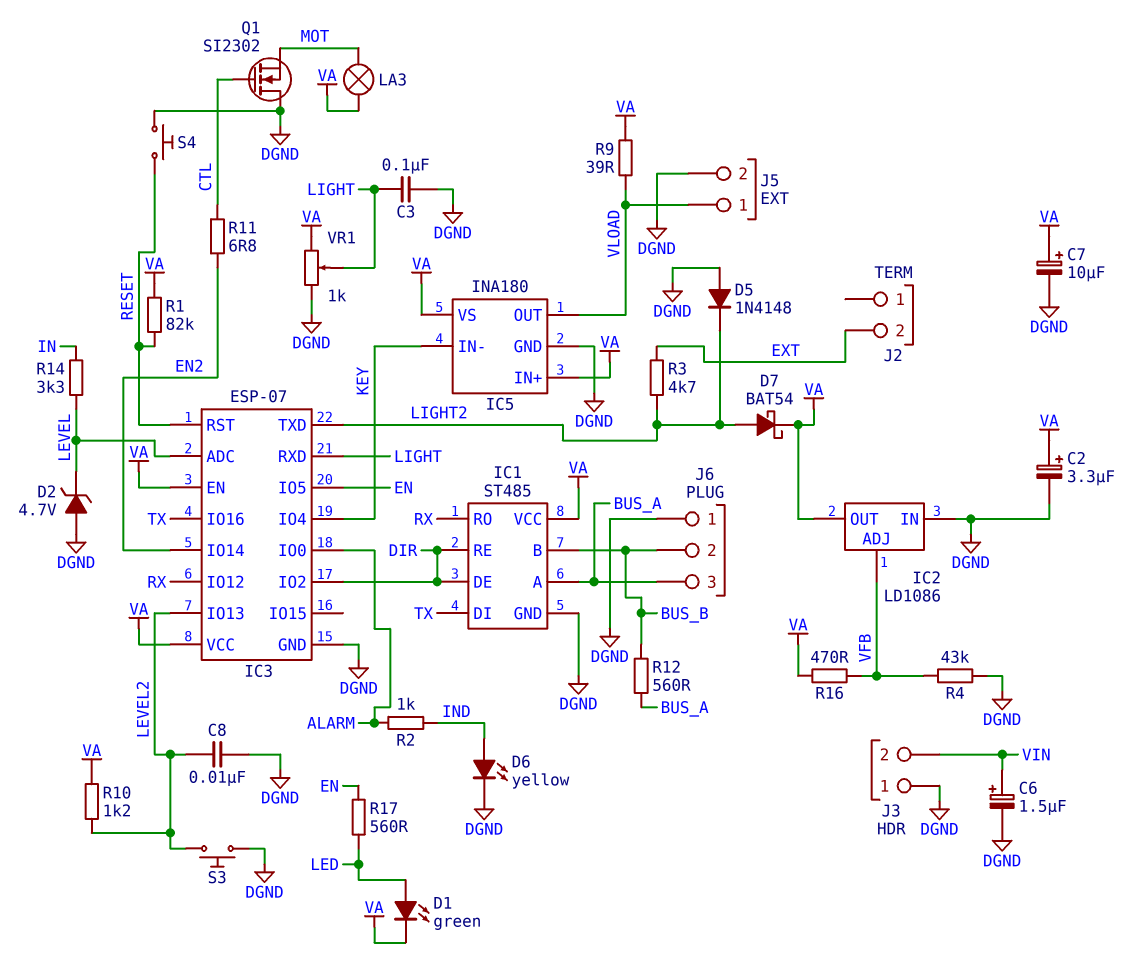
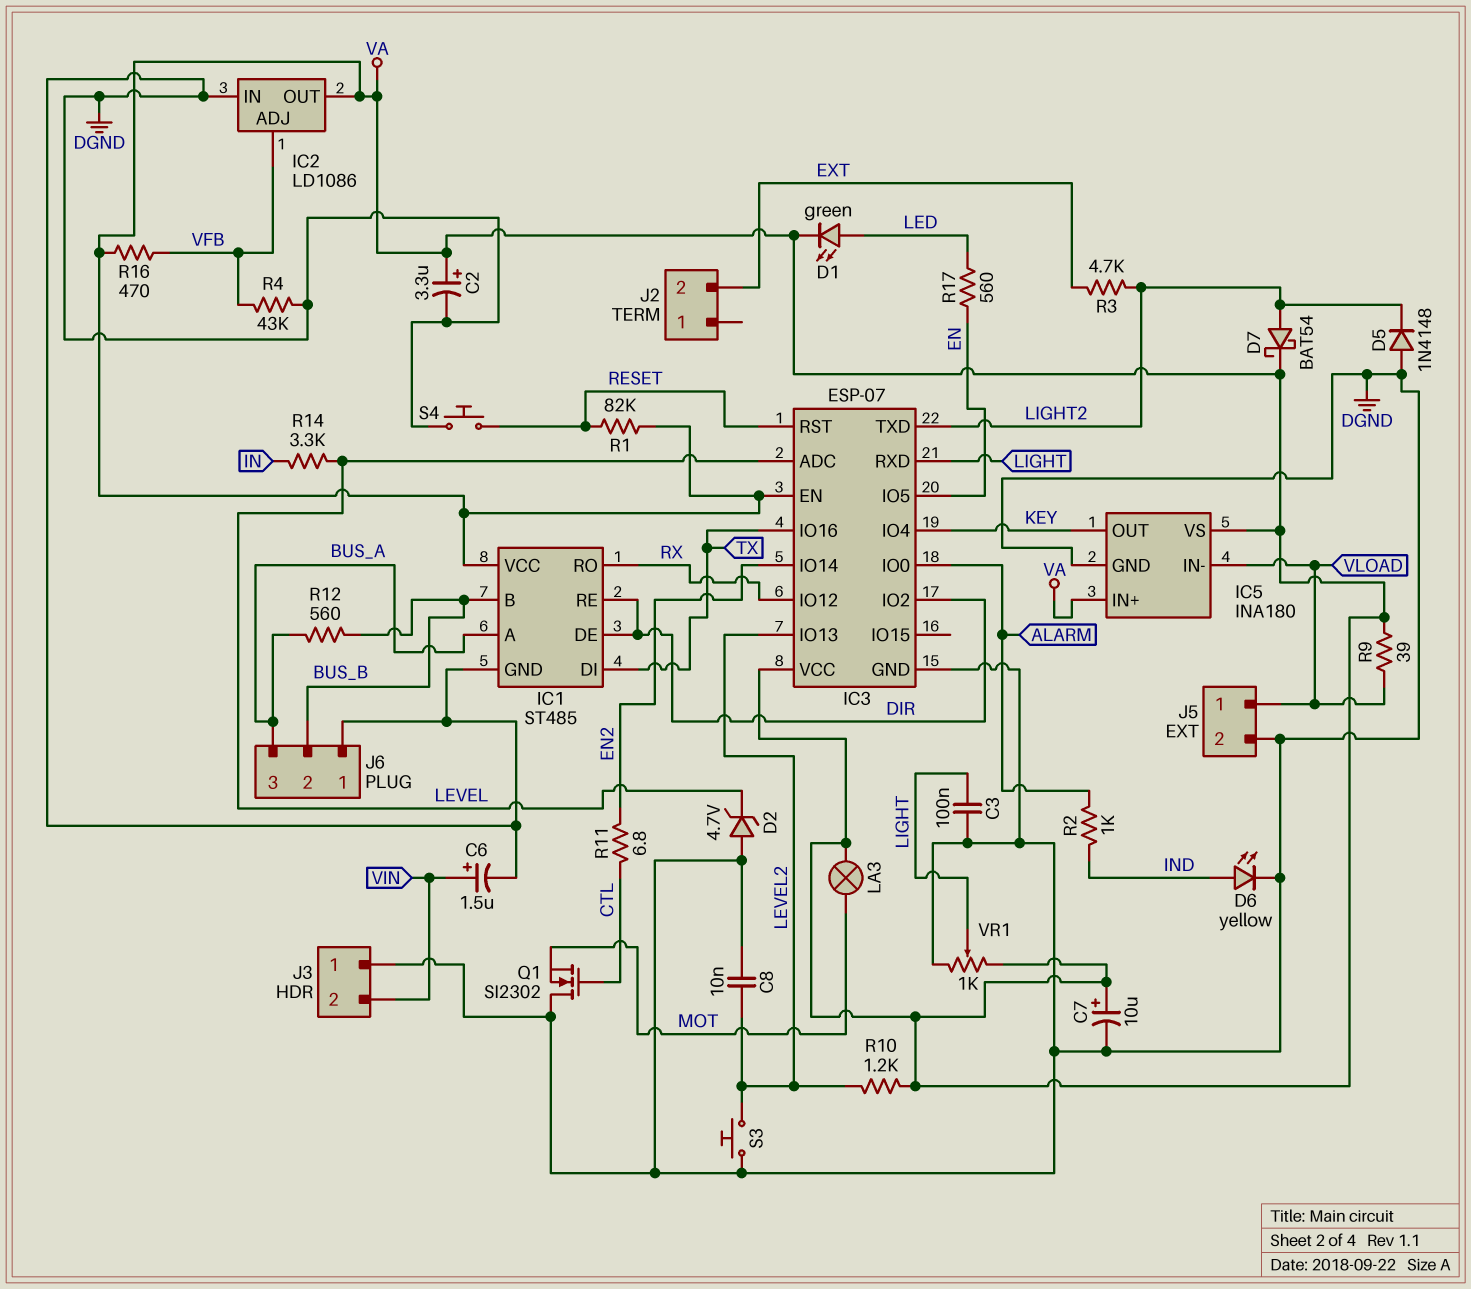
IC5 pin IN-: KEY -> VLOAD
IC5 pin OUT: VLOAD -> KEY

